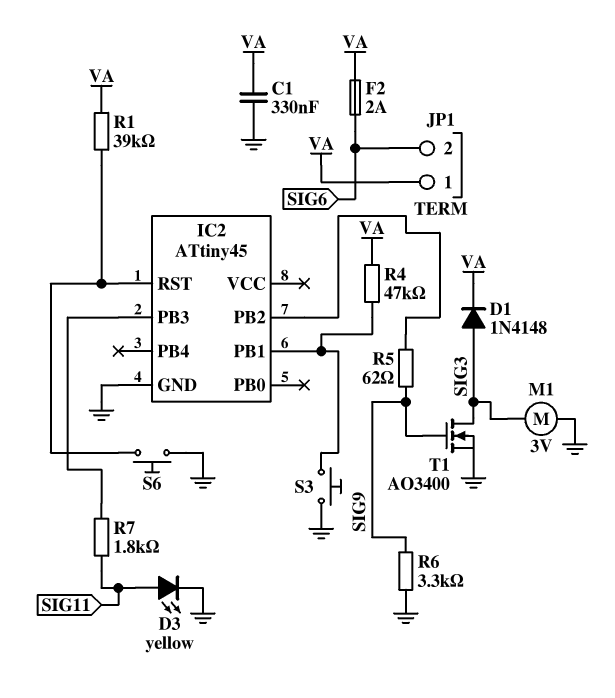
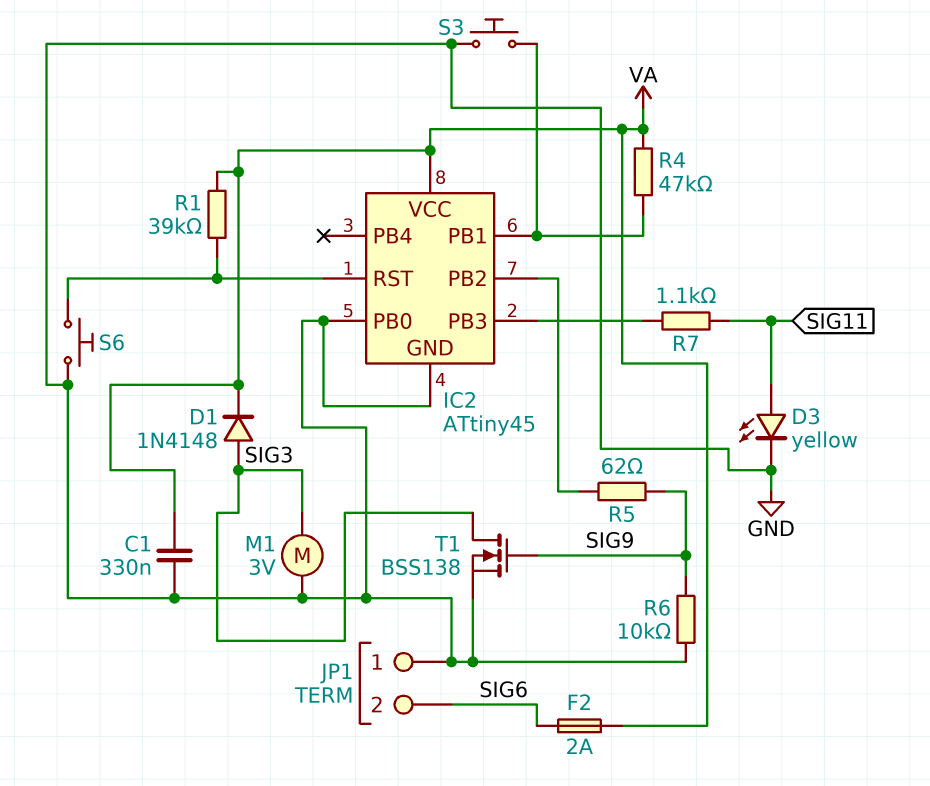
IC2 pin PB0: none -> GND
IC2 pin VCC: none -> VA
JP1 pin 1: VA -> GND
R6: 3.3k (GND, SIG9) -> 10k (GND, SIG9)
R7: 1.8k (IC2/PB3, SIG11) -> 1.1k (IC2/PB3, SIG11)
T1: NMOS AO3400 (G SIG9, D SIG3, S GND) -> NMOS BSS138 (G SIG9, D SIG3, S GND)

